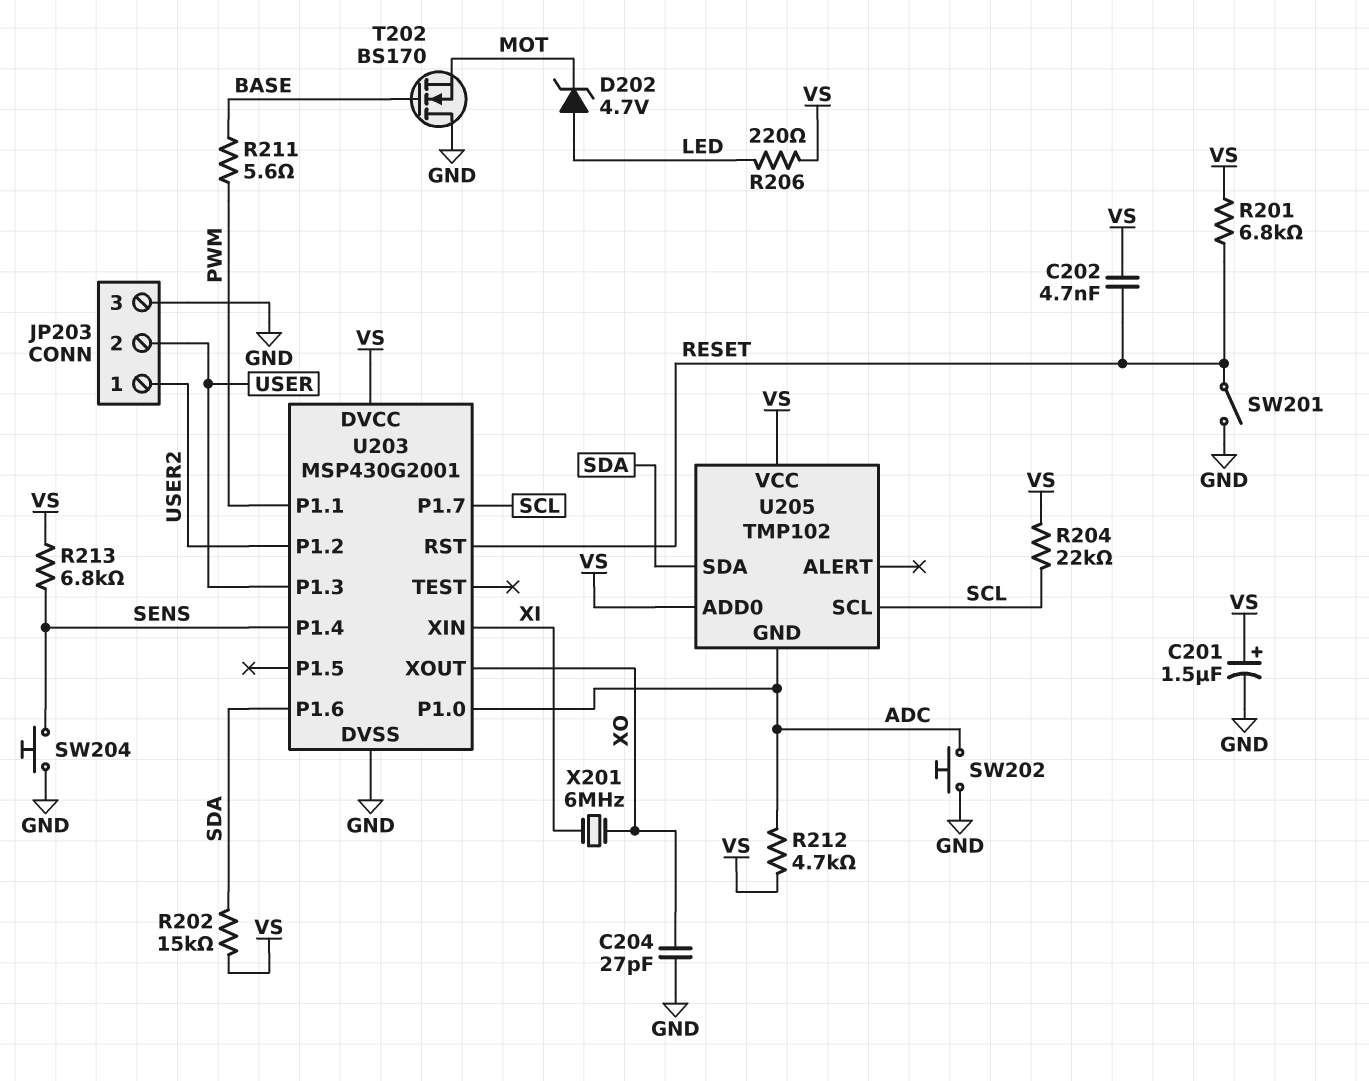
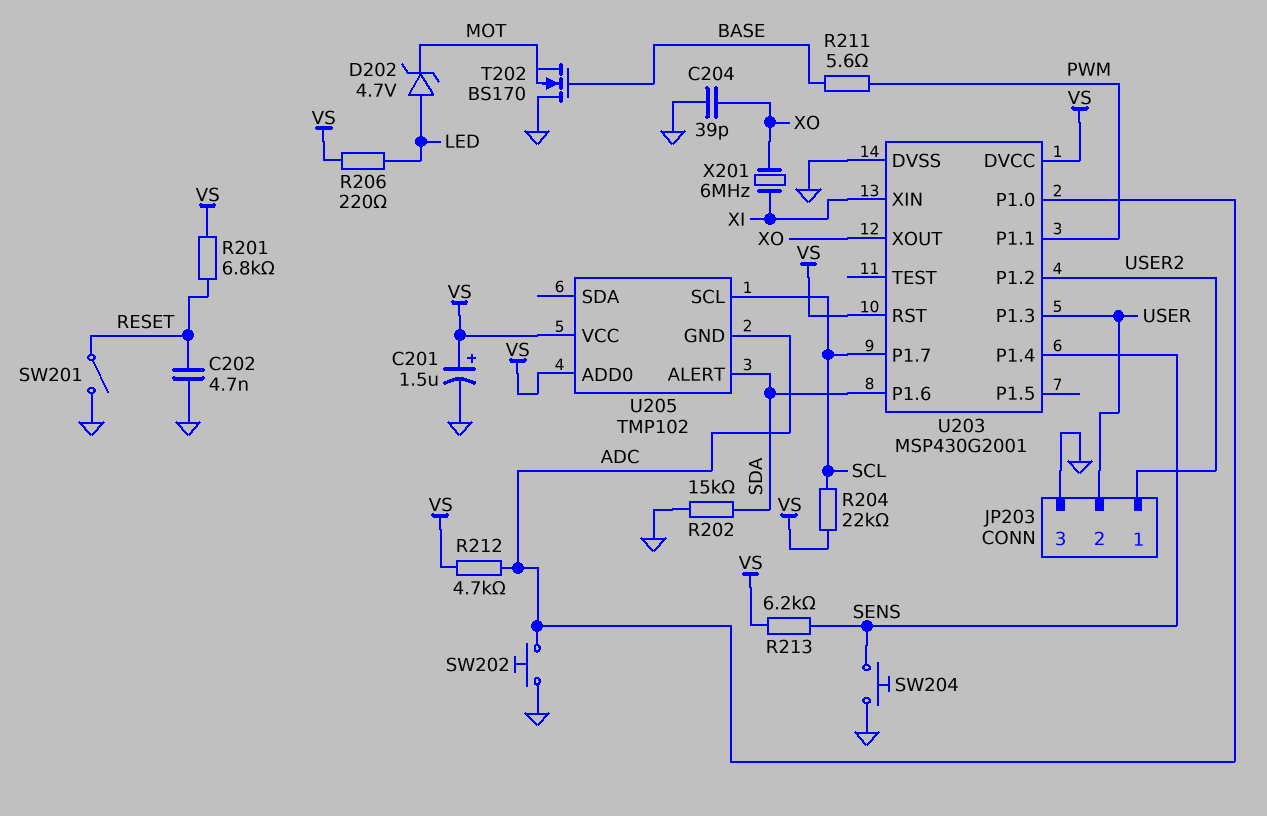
C202: 4.7nF (RESET, VS) -> 4.7nF (GND, RESET)
C204: 27pF (GND, XO) -> 39pF (GND, XO)
R202: 15k (SDA, VS) -> 15k (GND, SDA)
R213: 6.8k (SENS, VS) -> 6.2k (SENS, VS)
U203 pin RST: RESET -> VS
U205 pin ALERT: none -> SDA
U205 pin SDA: SDA -> none

